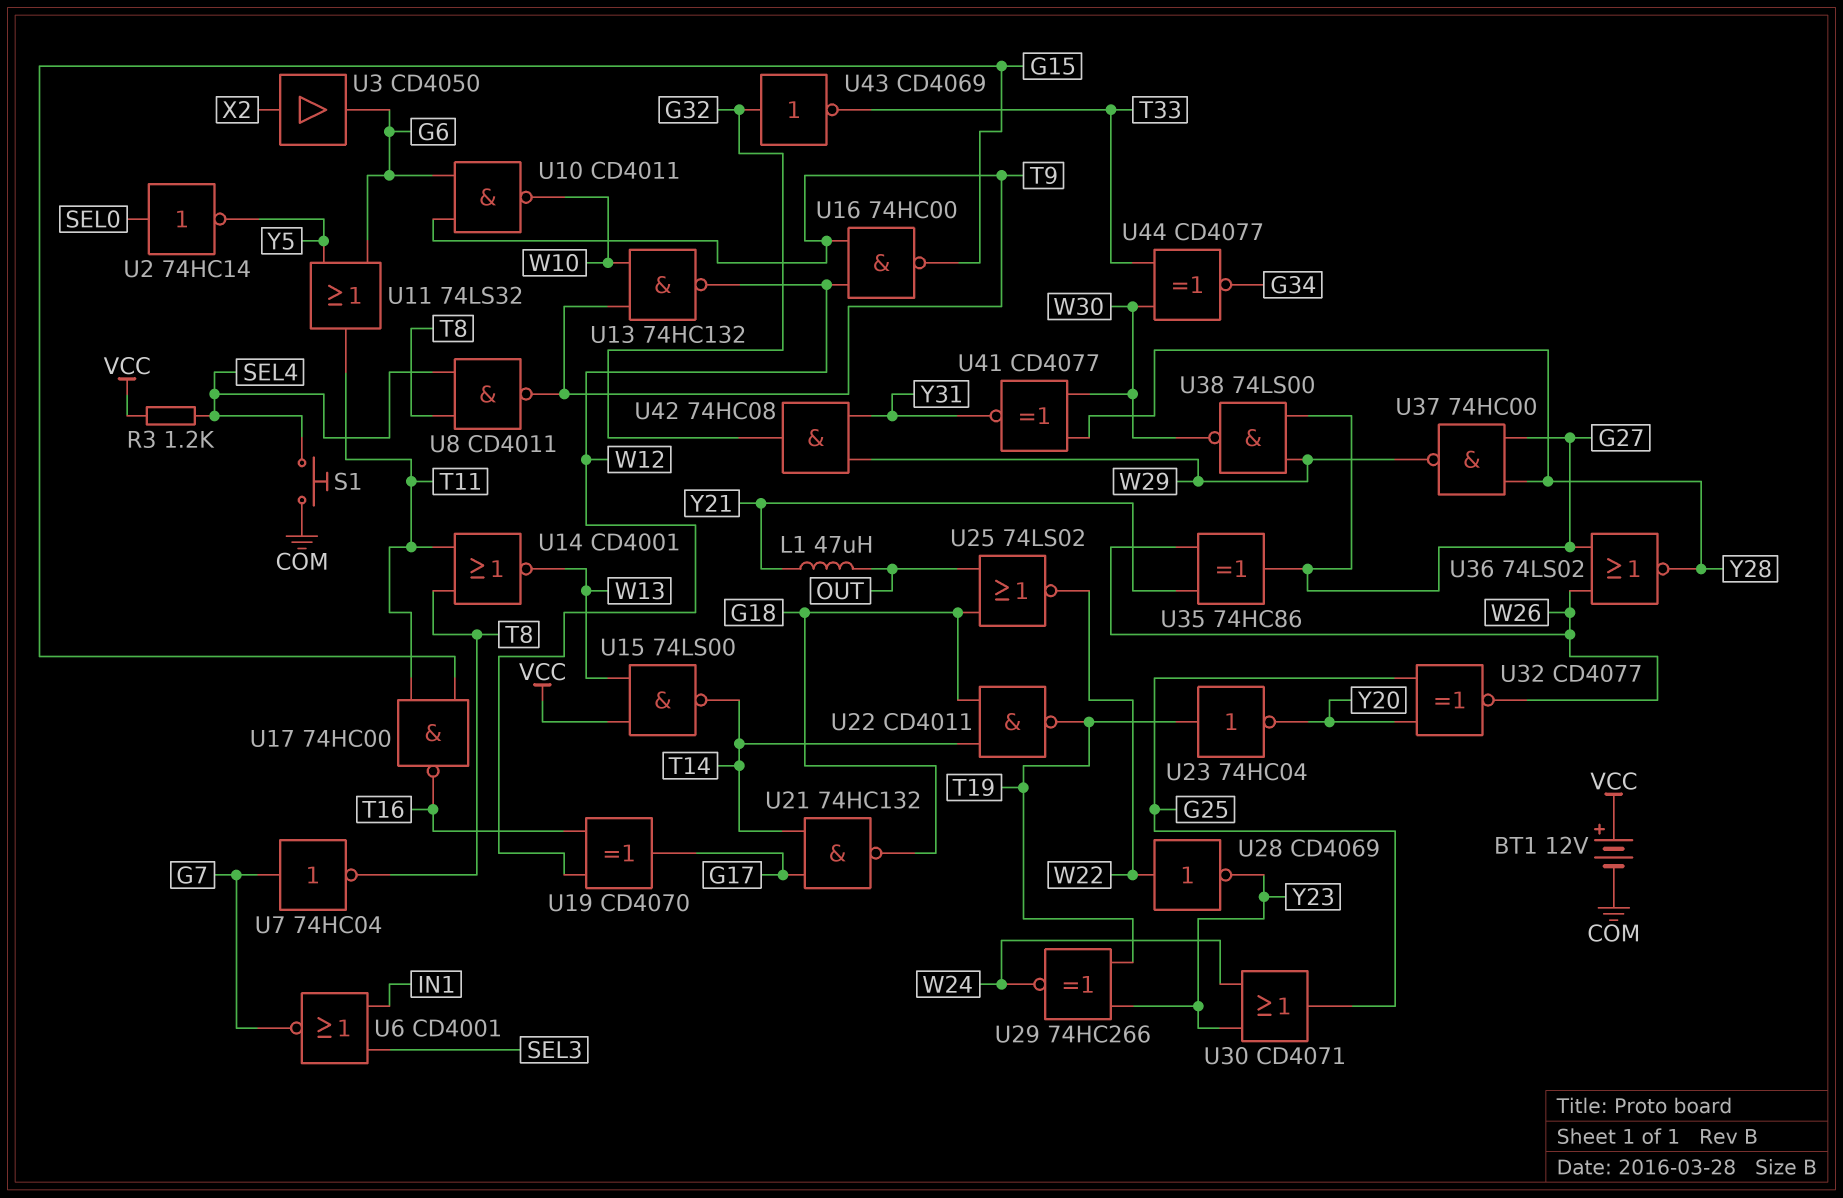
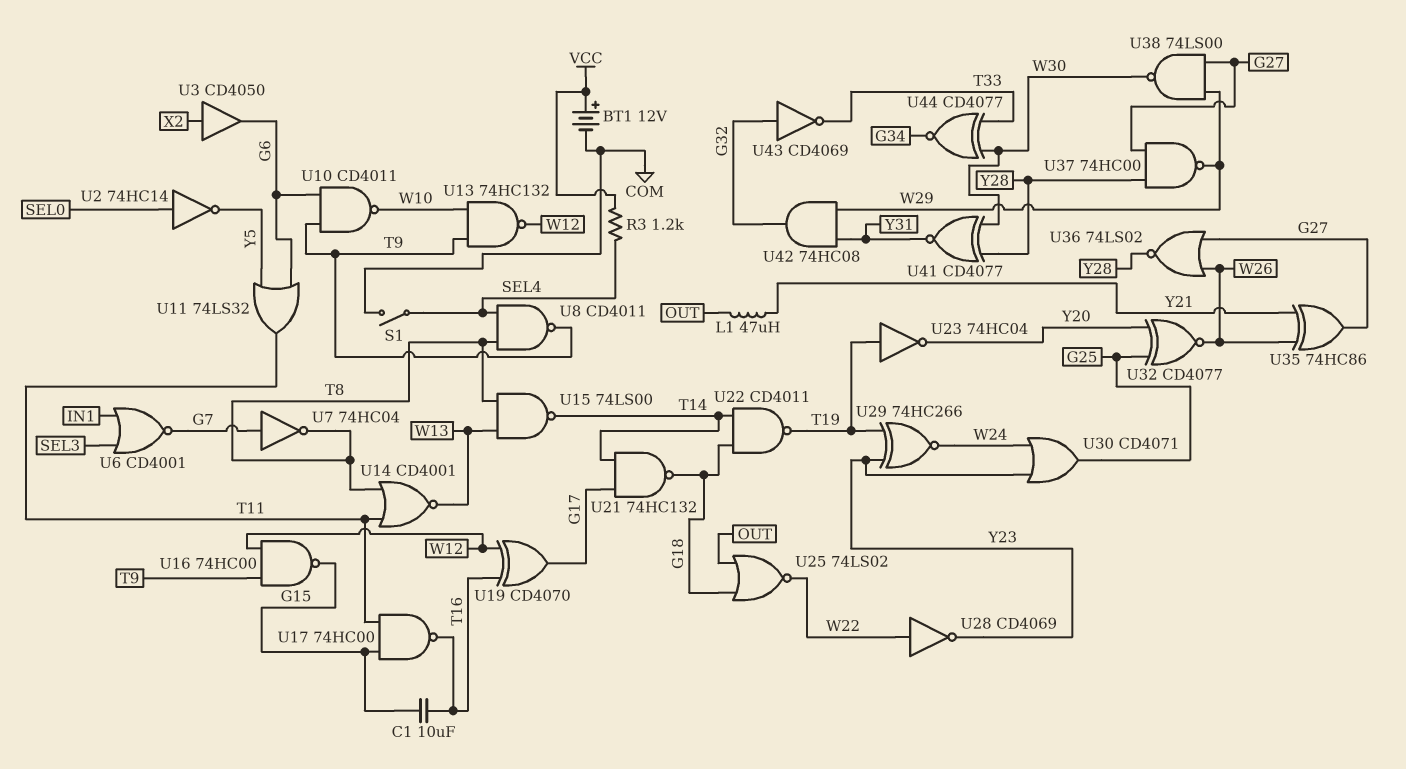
C1: none -> 10uF (G15, T16)
S1: button (COM, SEL4) -> switch (COM, SEL4)
U15: NAND 74LS00 (in VCC, in W13, out T14) -> NAND 74LS00 (in T8, in W13, out T14)

